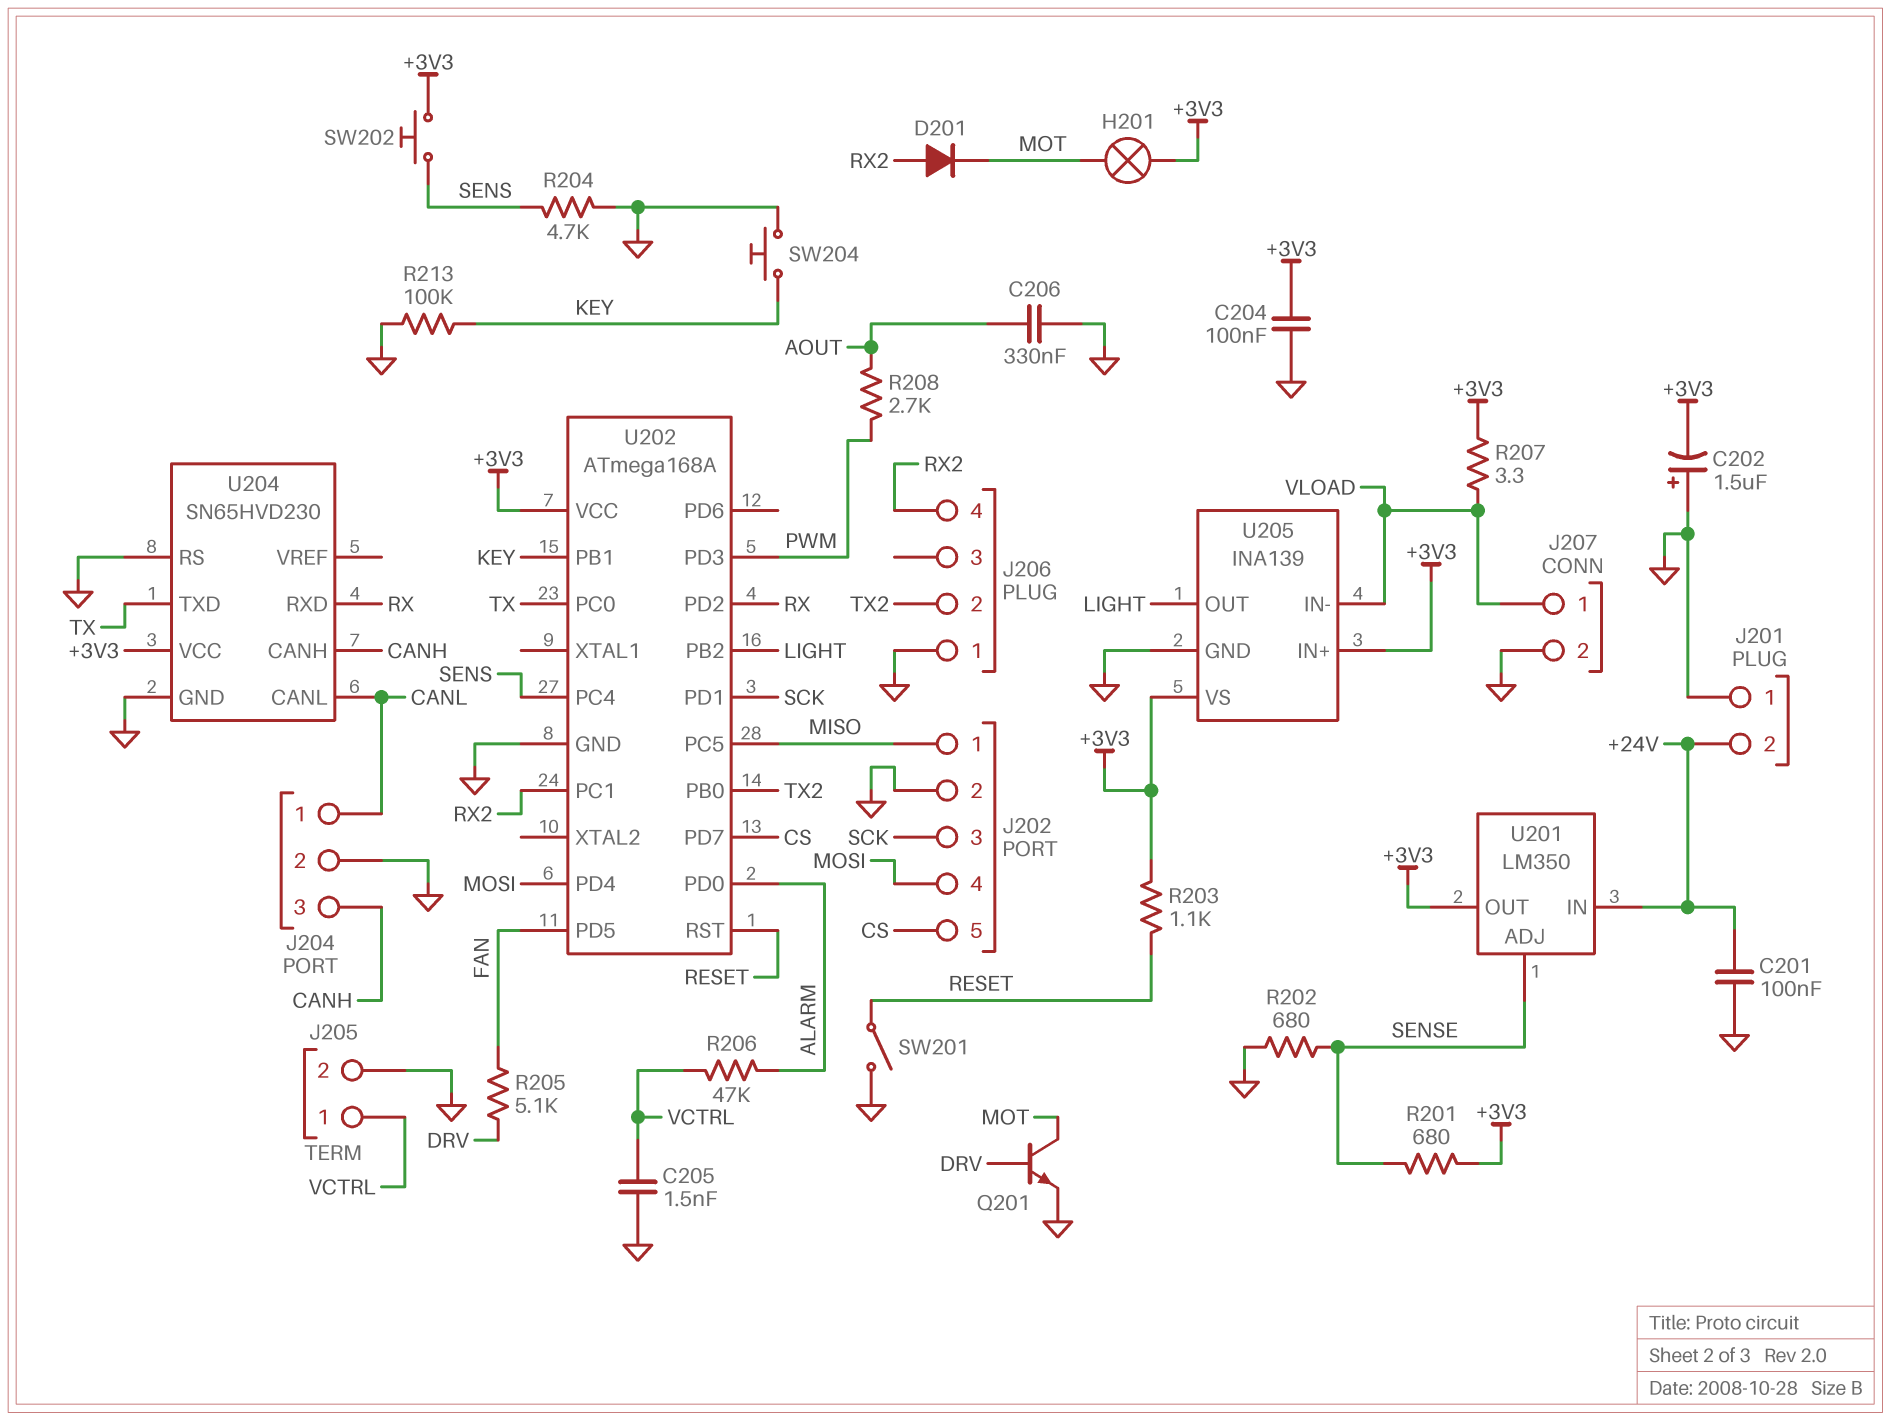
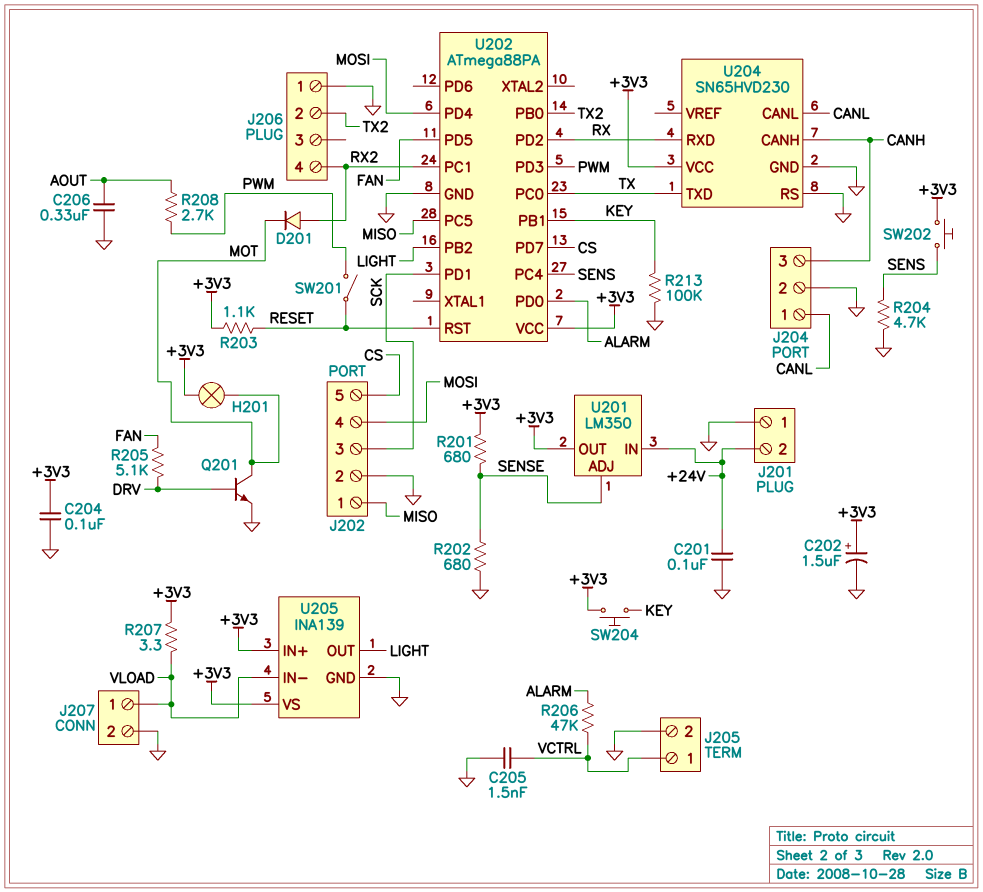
C202: 1.5uF (plus GND, minus +3V3) -> 1.5uF (plus +3V3, minus GND)
SW201: switch (GND, RESET) -> switch (PWM, RESET)
SW204: button (GND, KEY) -> button (+3V3, KEY)
U202: ATmega168A -> ATmega88PA

